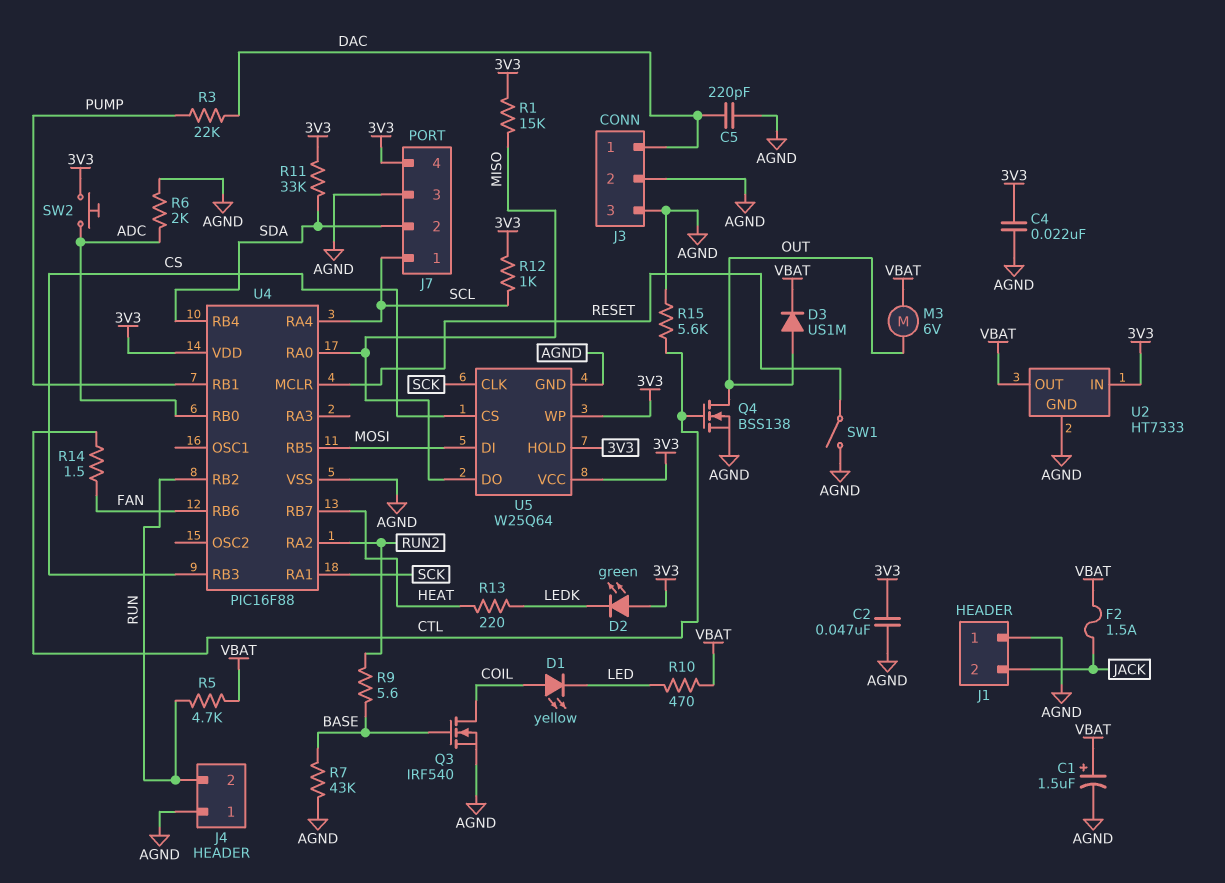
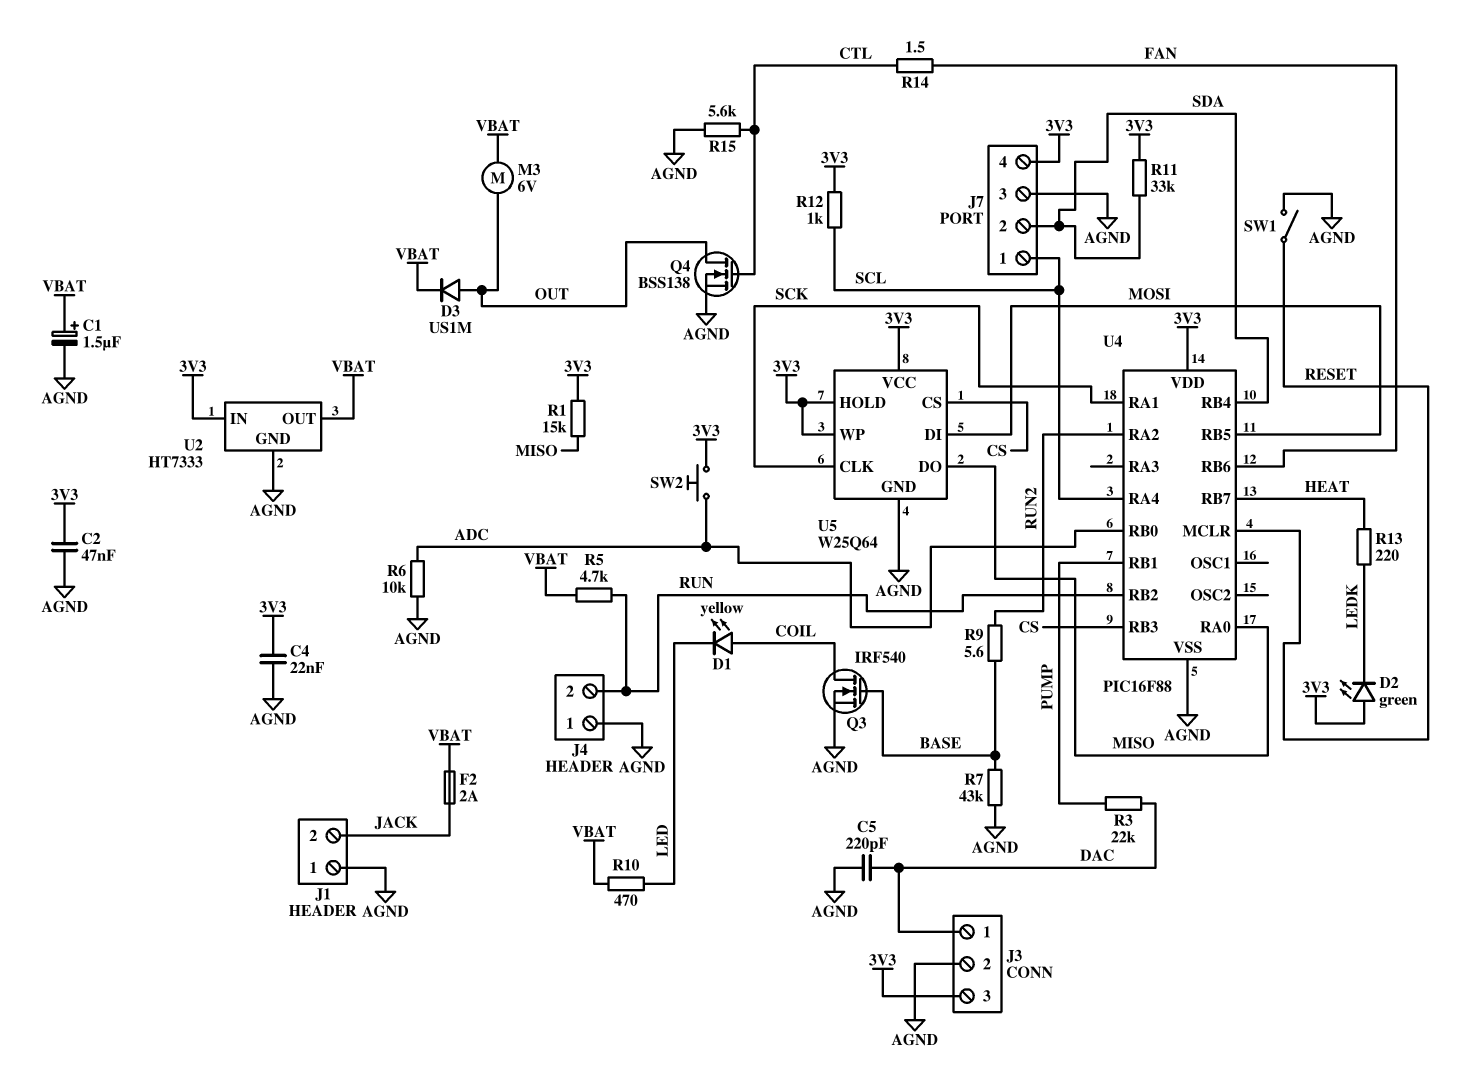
F2: 1.5A (JACK, VBAT) -> 2A (JACK, VBAT)
J3 pin 3: AGND -> 3V3
R6: 2k (ADC, AGND) -> 10k (ADC, AGND)

